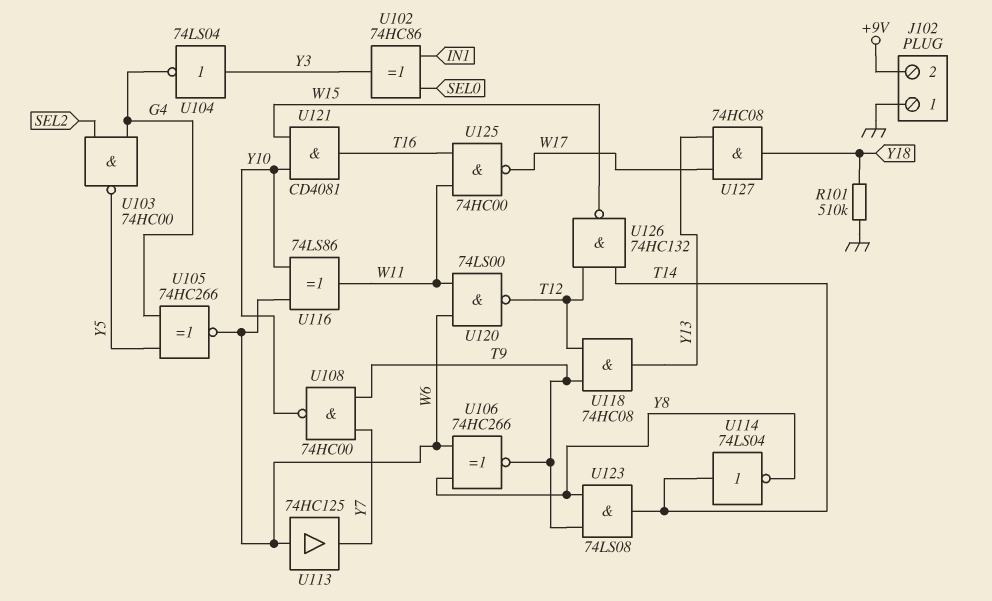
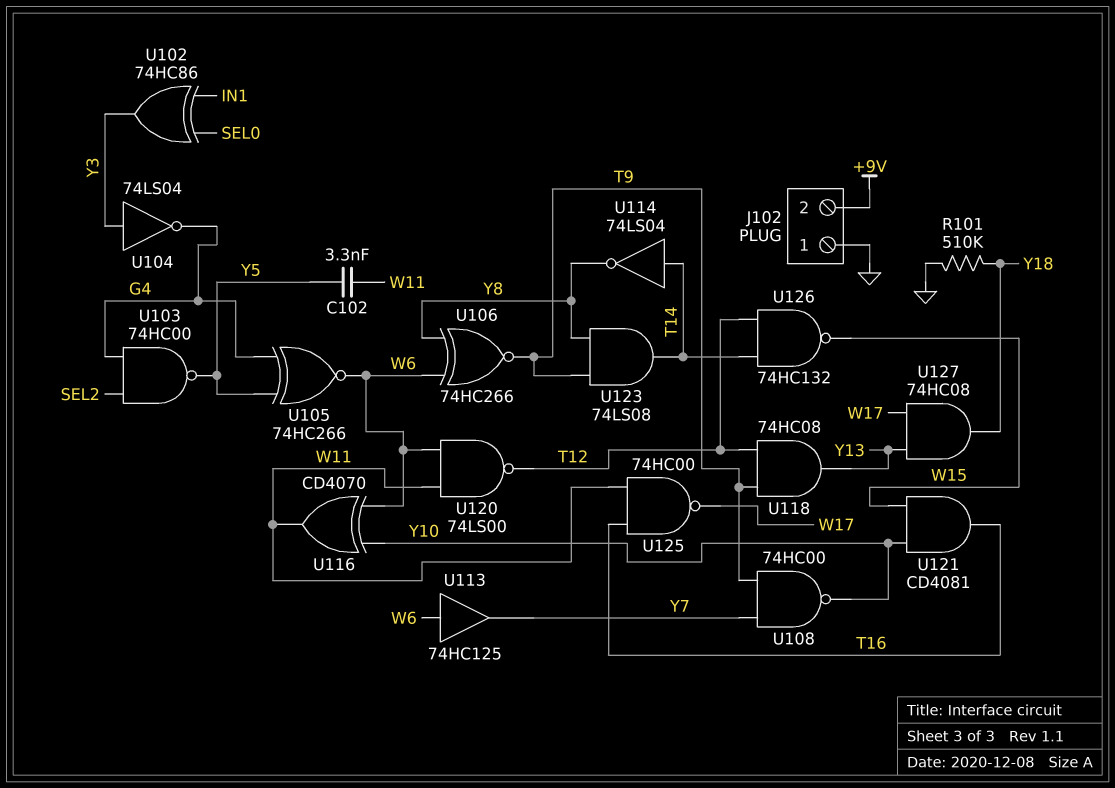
C102: none -> 3.3nF (W11, Y5)
U116: XOR 74LS86 (in W6, in Y10, out W11) -> XOR CD4070 (in W6, in Y10, out W11)

